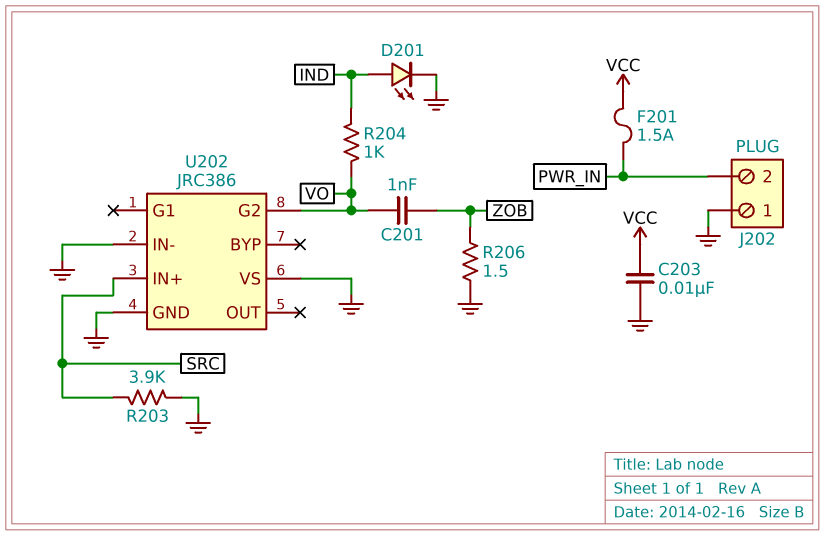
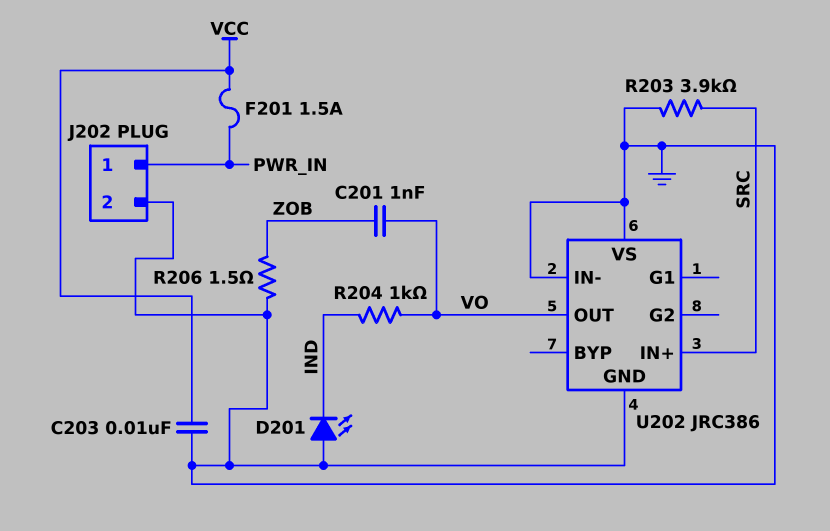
D201: LED (A IND, K GND) -> LED (A GND, K IND)
J202 pin 1: GND -> PWR_IN
J202 pin 2: PWR_IN -> GND
U202 pin G2: VO -> none
U202 pin OUT: none -> VO

